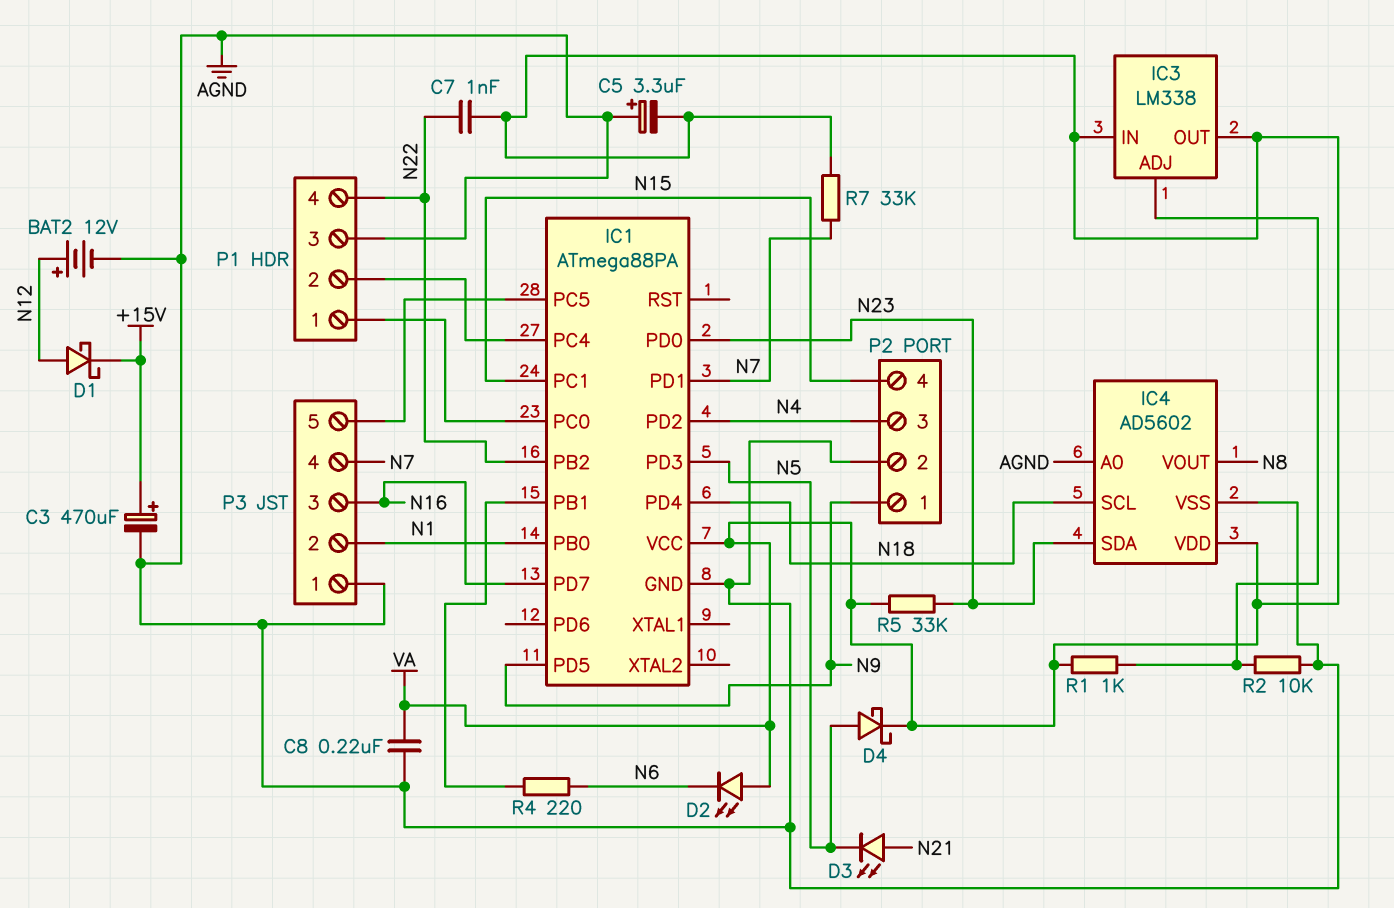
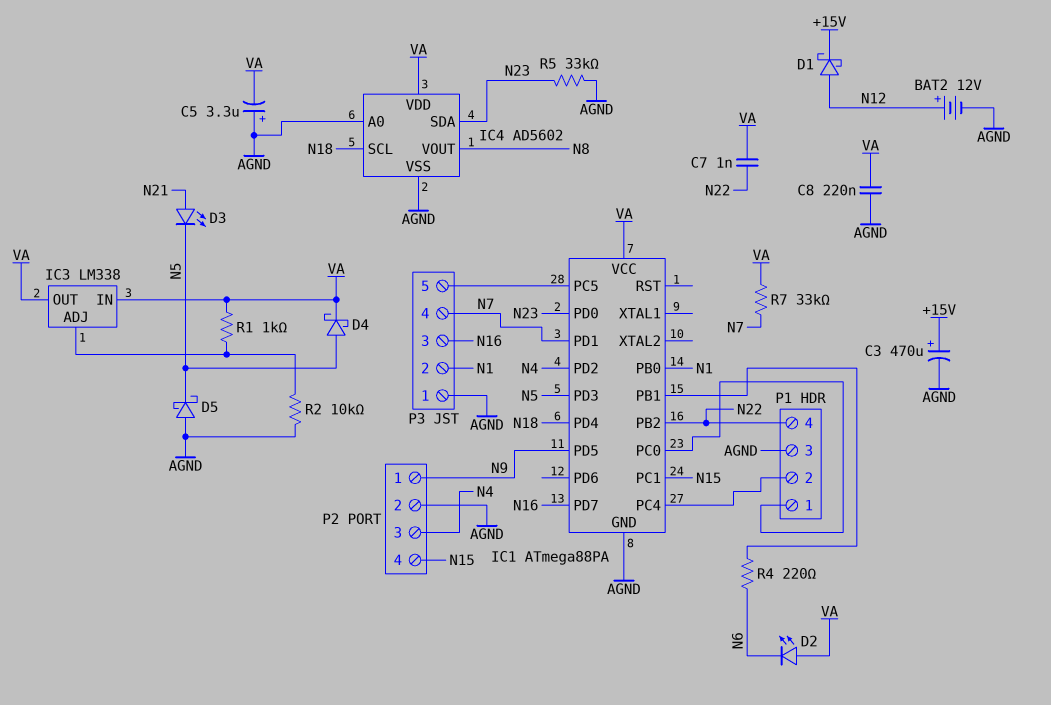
D5: none -> schottky (A AGND, K N5)
R5: 33k (N23, VA) -> 33k (AGND, N23)

